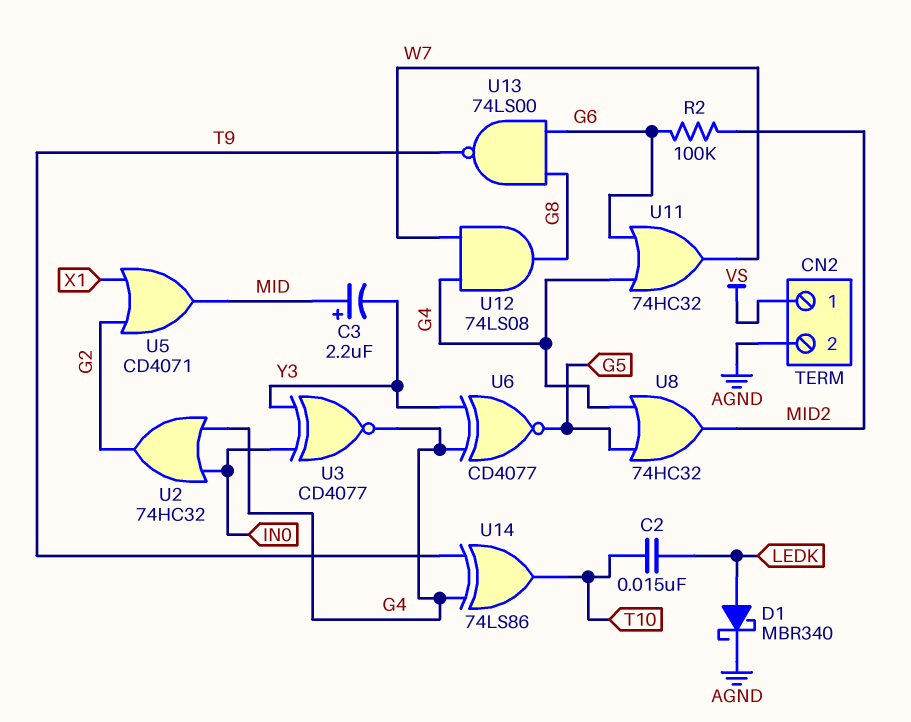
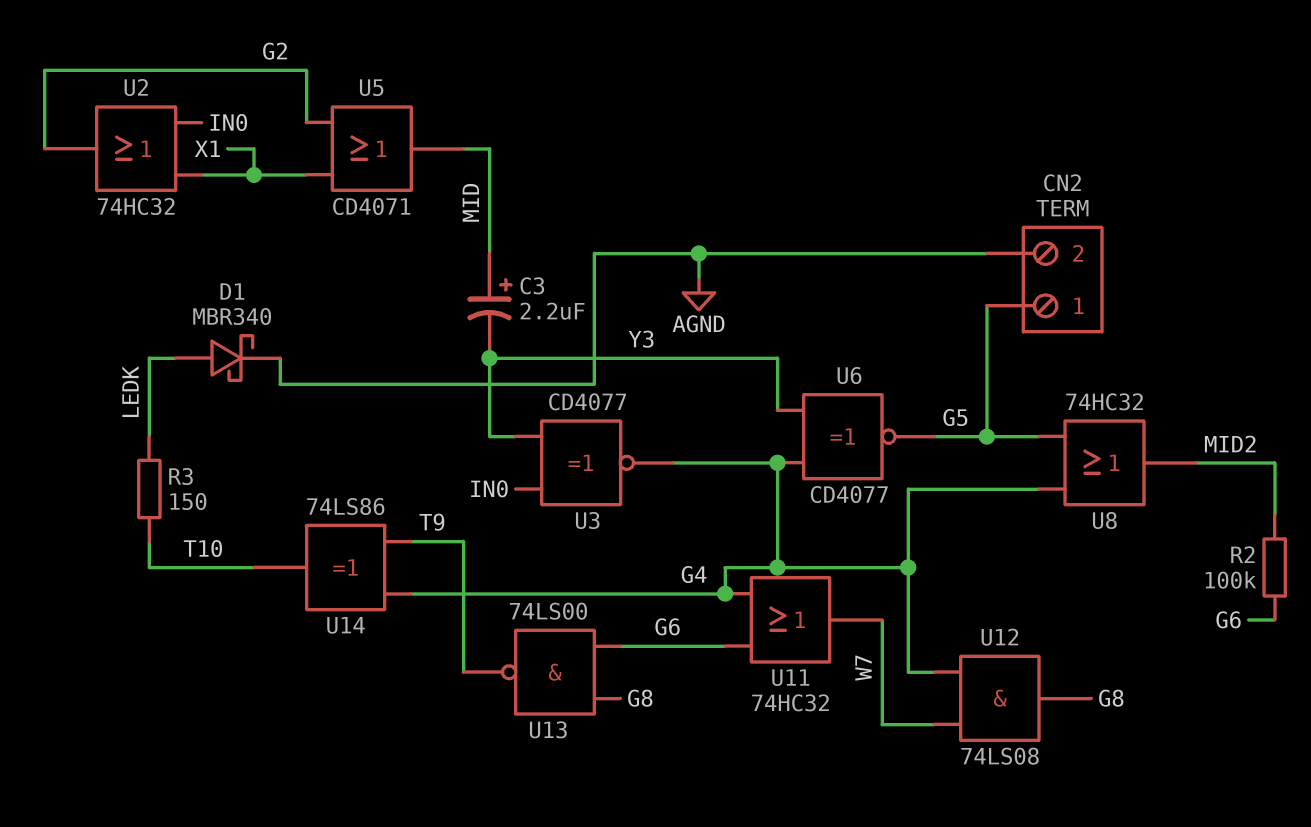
C2: 15nF (LEDK, T10) -> none
CN2 pin 1: VS -> G5
R3: none -> 150 (LEDK, T10)
U2: OR 74HC32 (in G4, in IN0, out G2) -> OR 74HC32 (in IN0, in X1, out G2)

